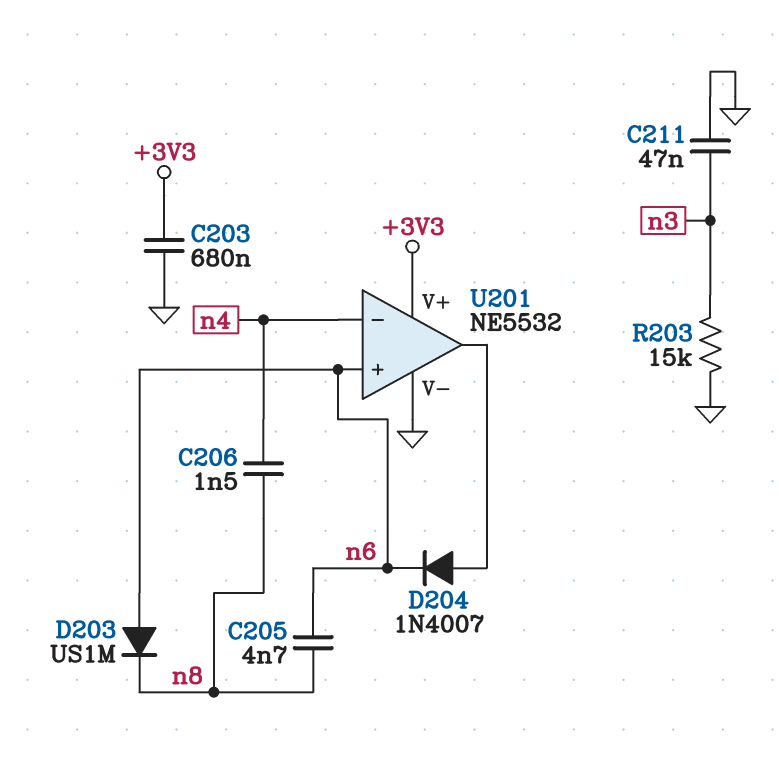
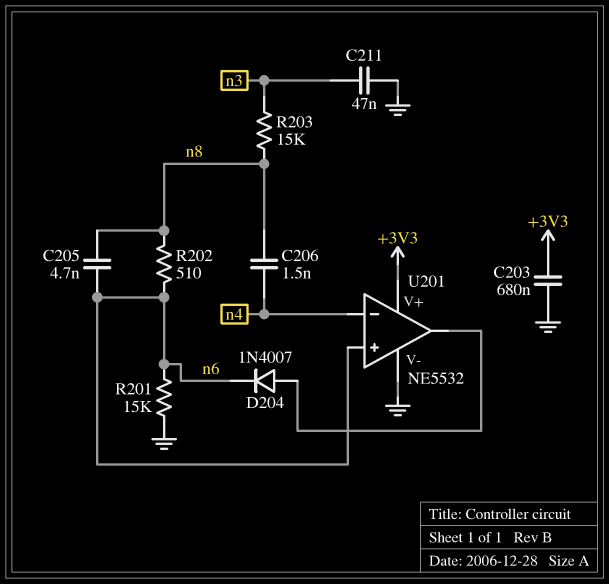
D203: diode US1M (A n6, K n8) -> none
R201: none -> 15k (GND, n6)
R202: none -> 510 (n6, n8)
R203: 15k (GND, n3) -> 15k (n3, n8)

